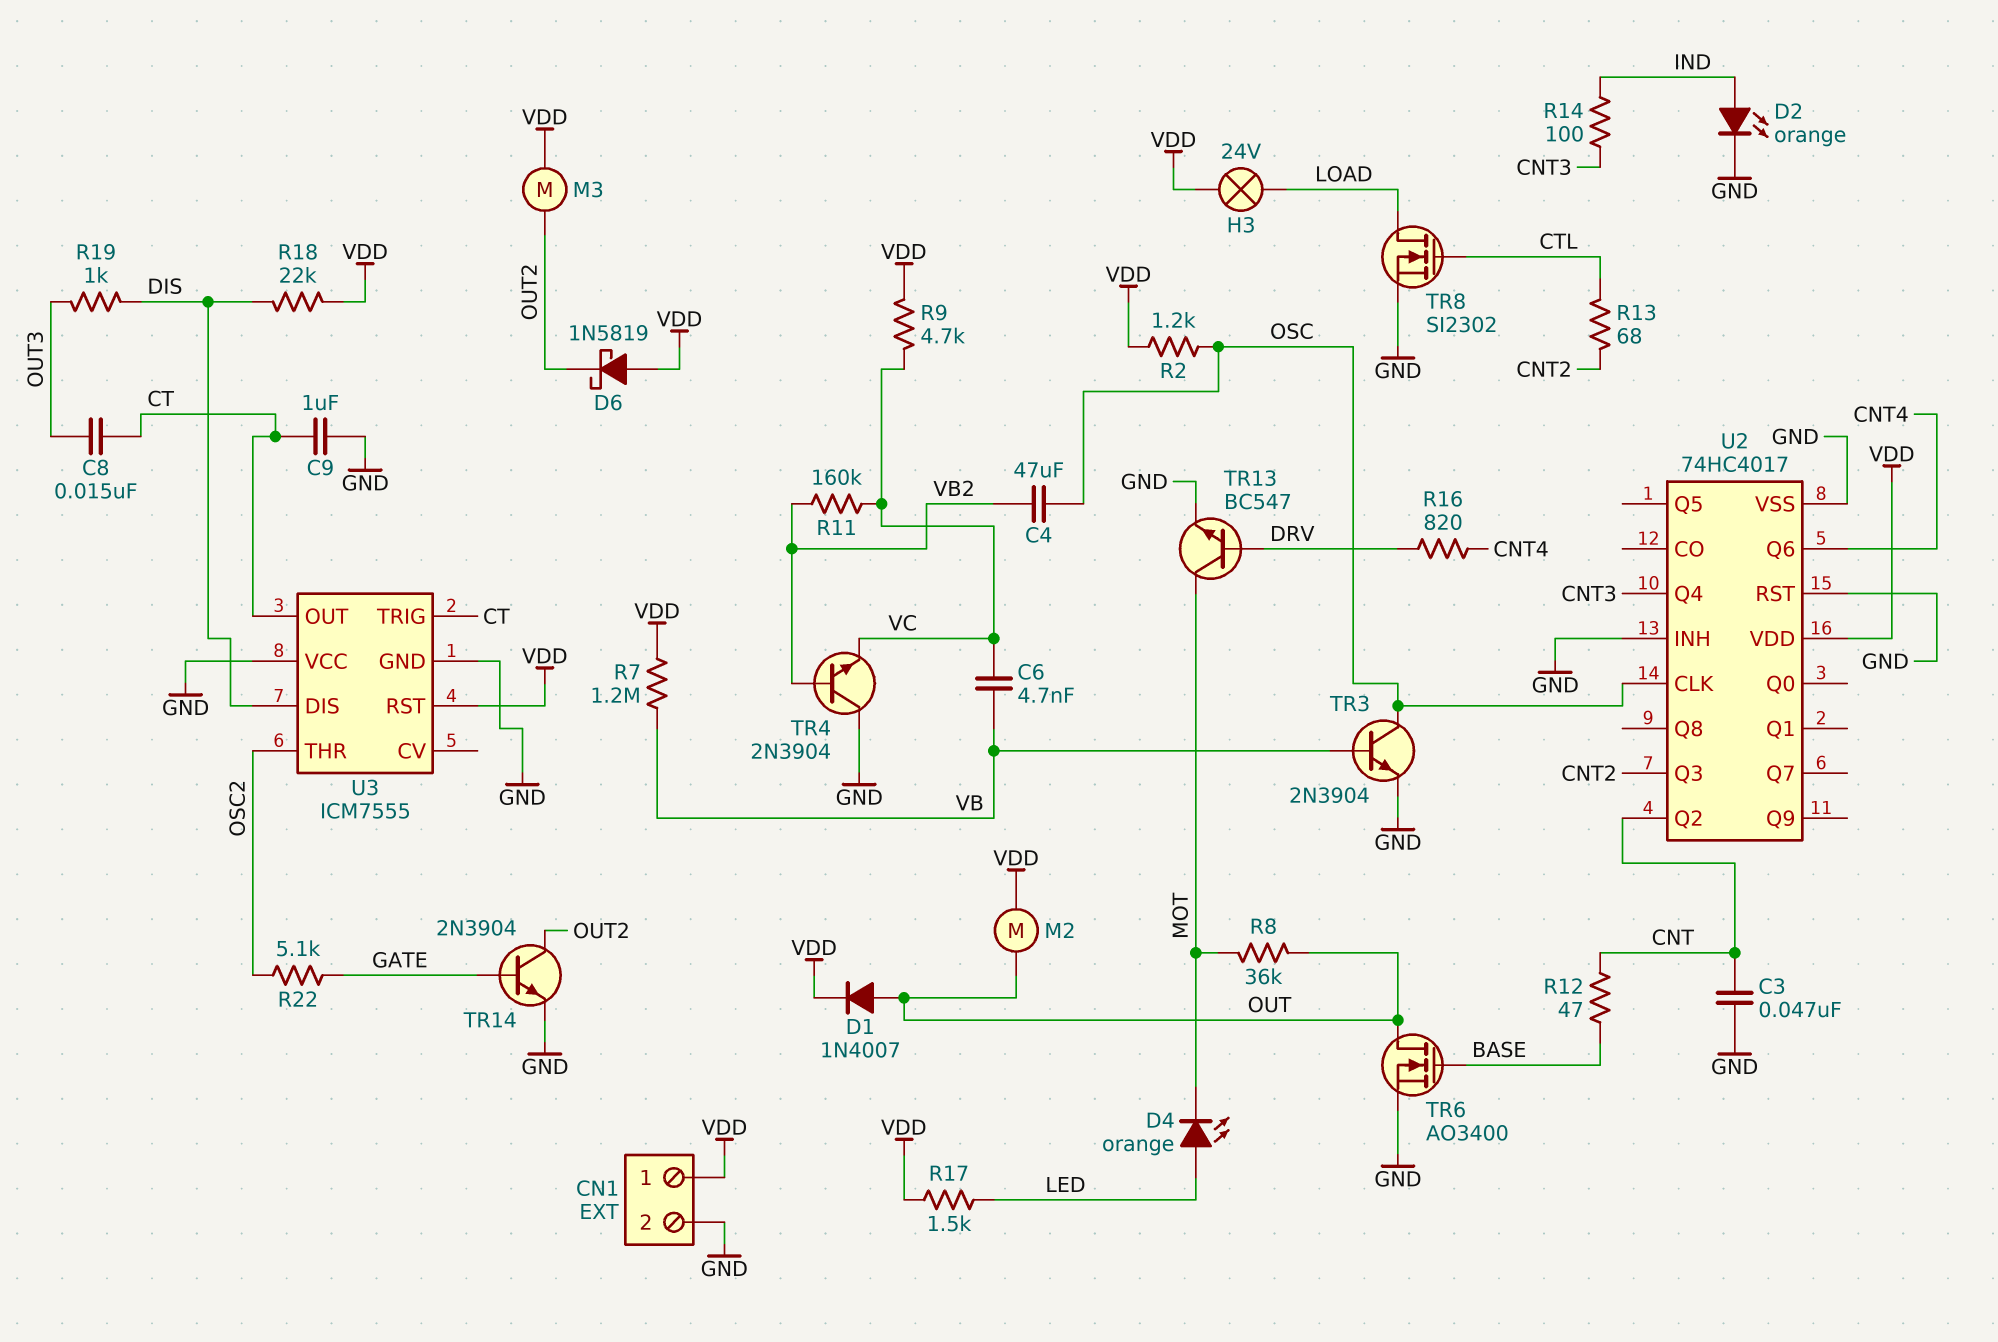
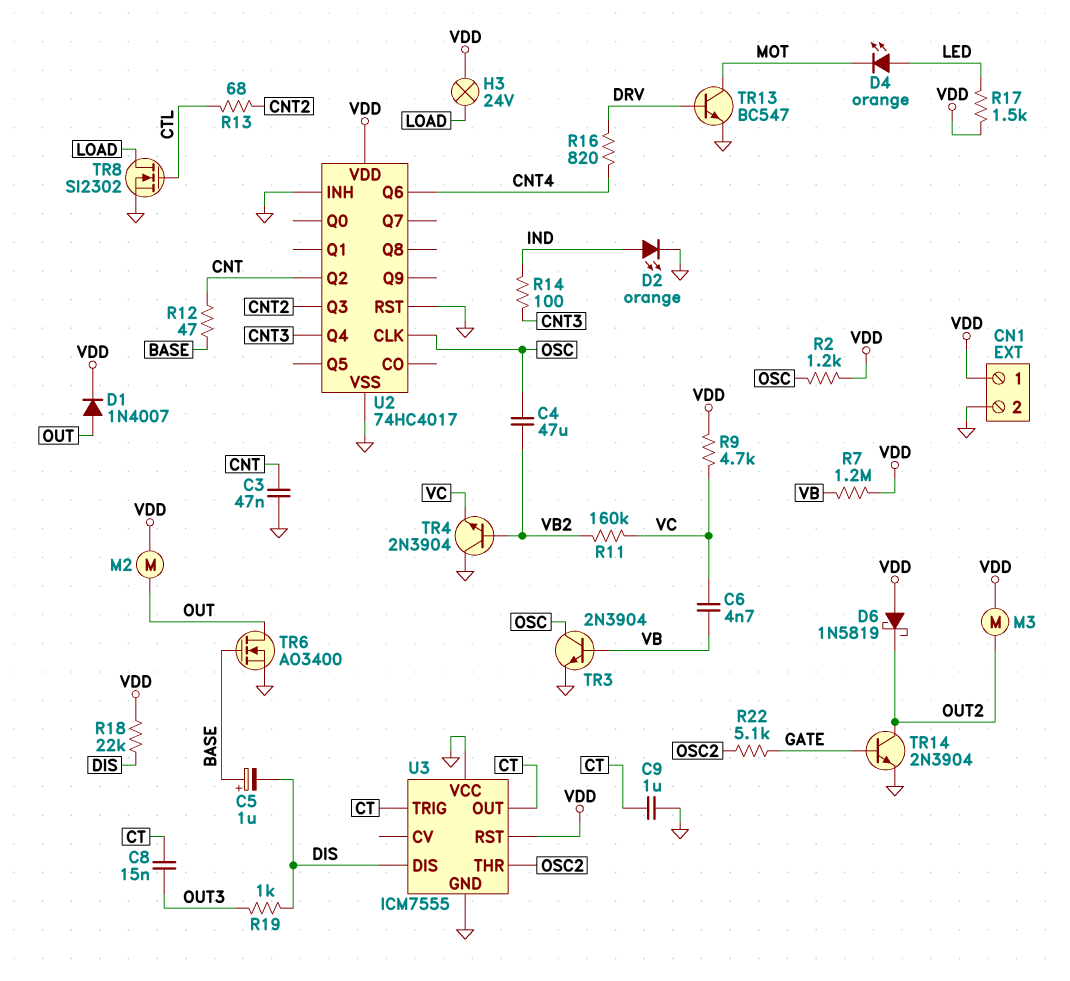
C5: none -> 1uF (plus BASE, minus DIS)
R8: 36k (MOT, OUT) -> none

